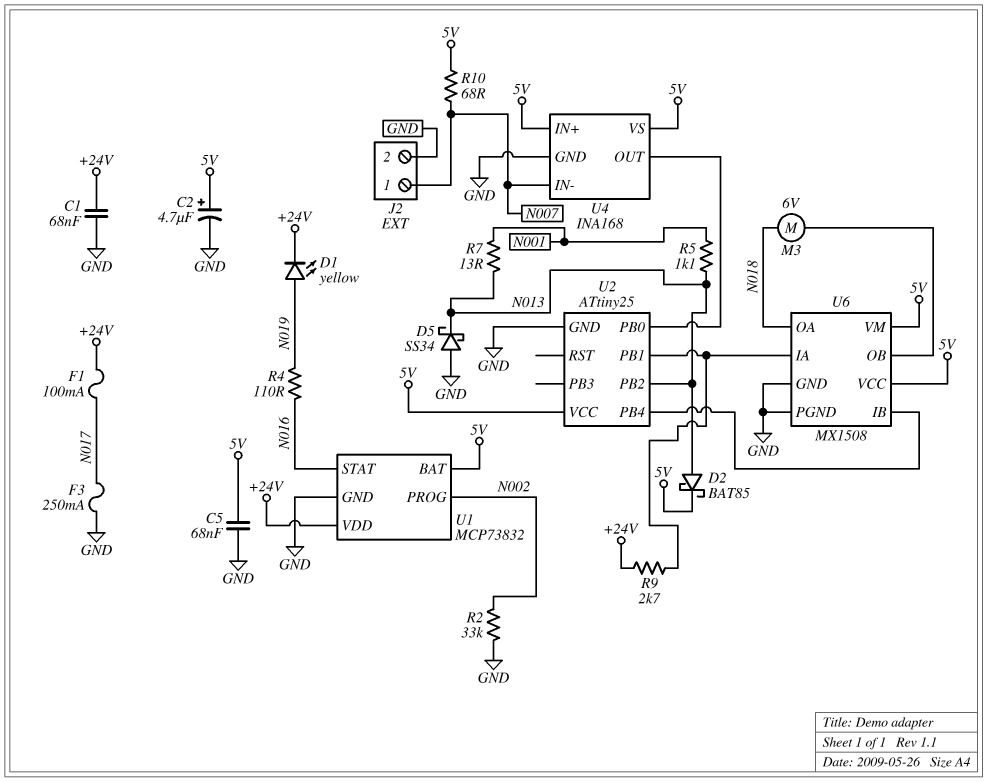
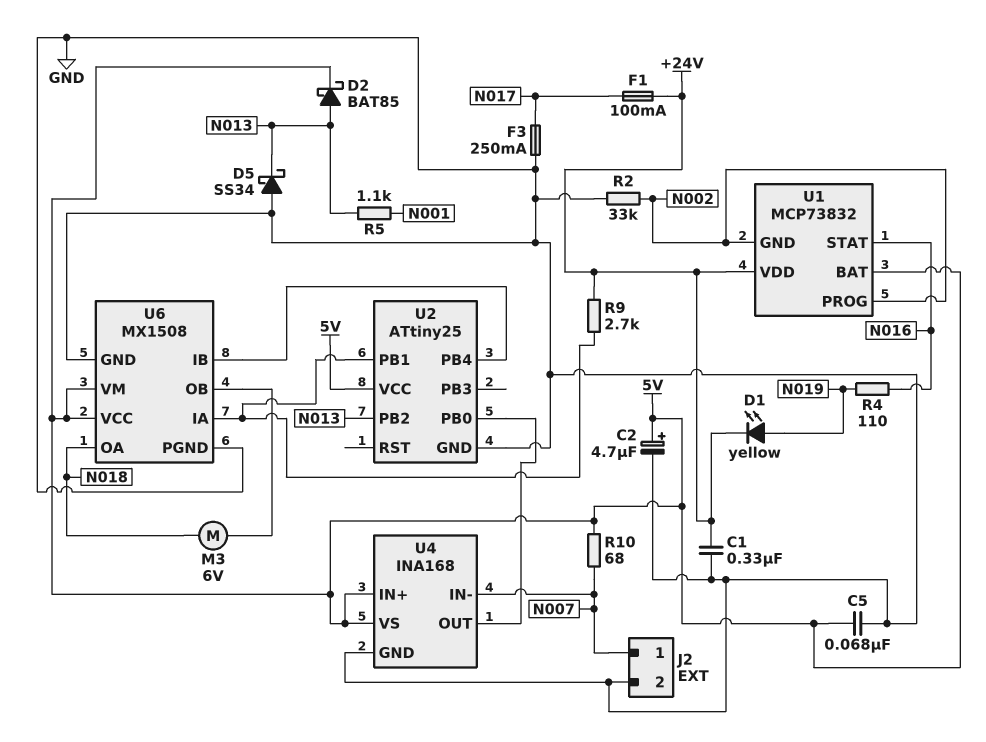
C1: 68nF (+24V, GND) -> 330nF (+24V, GND)
R7: 13 (N001, N013) -> none
U1 pin GND: GND -> N002

